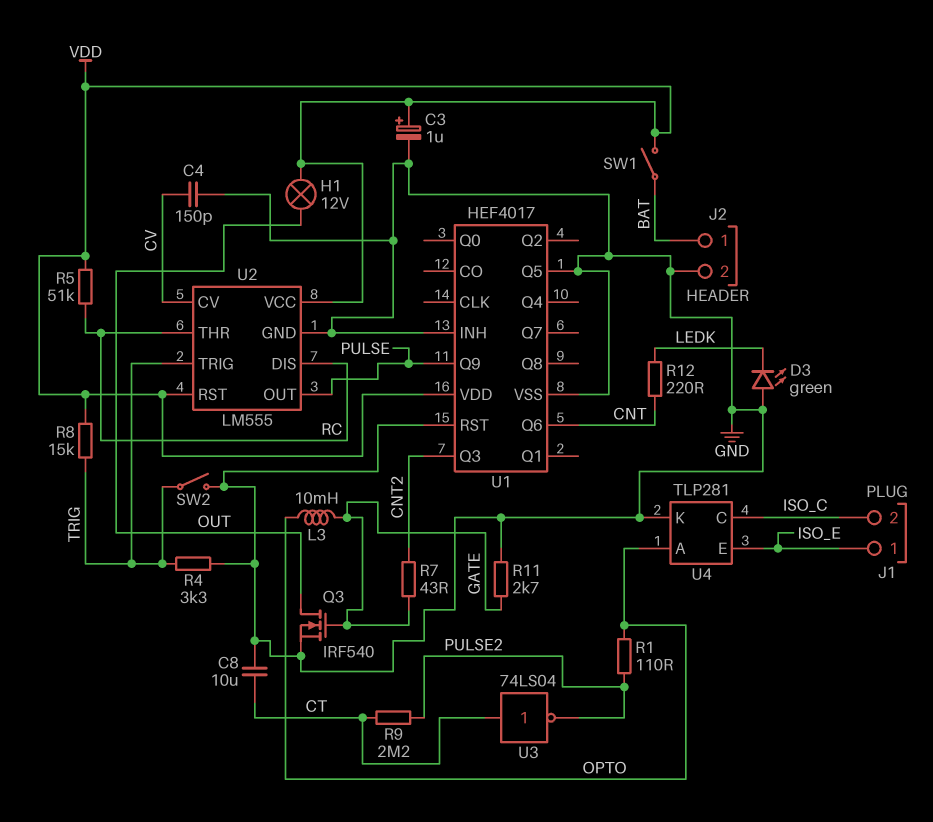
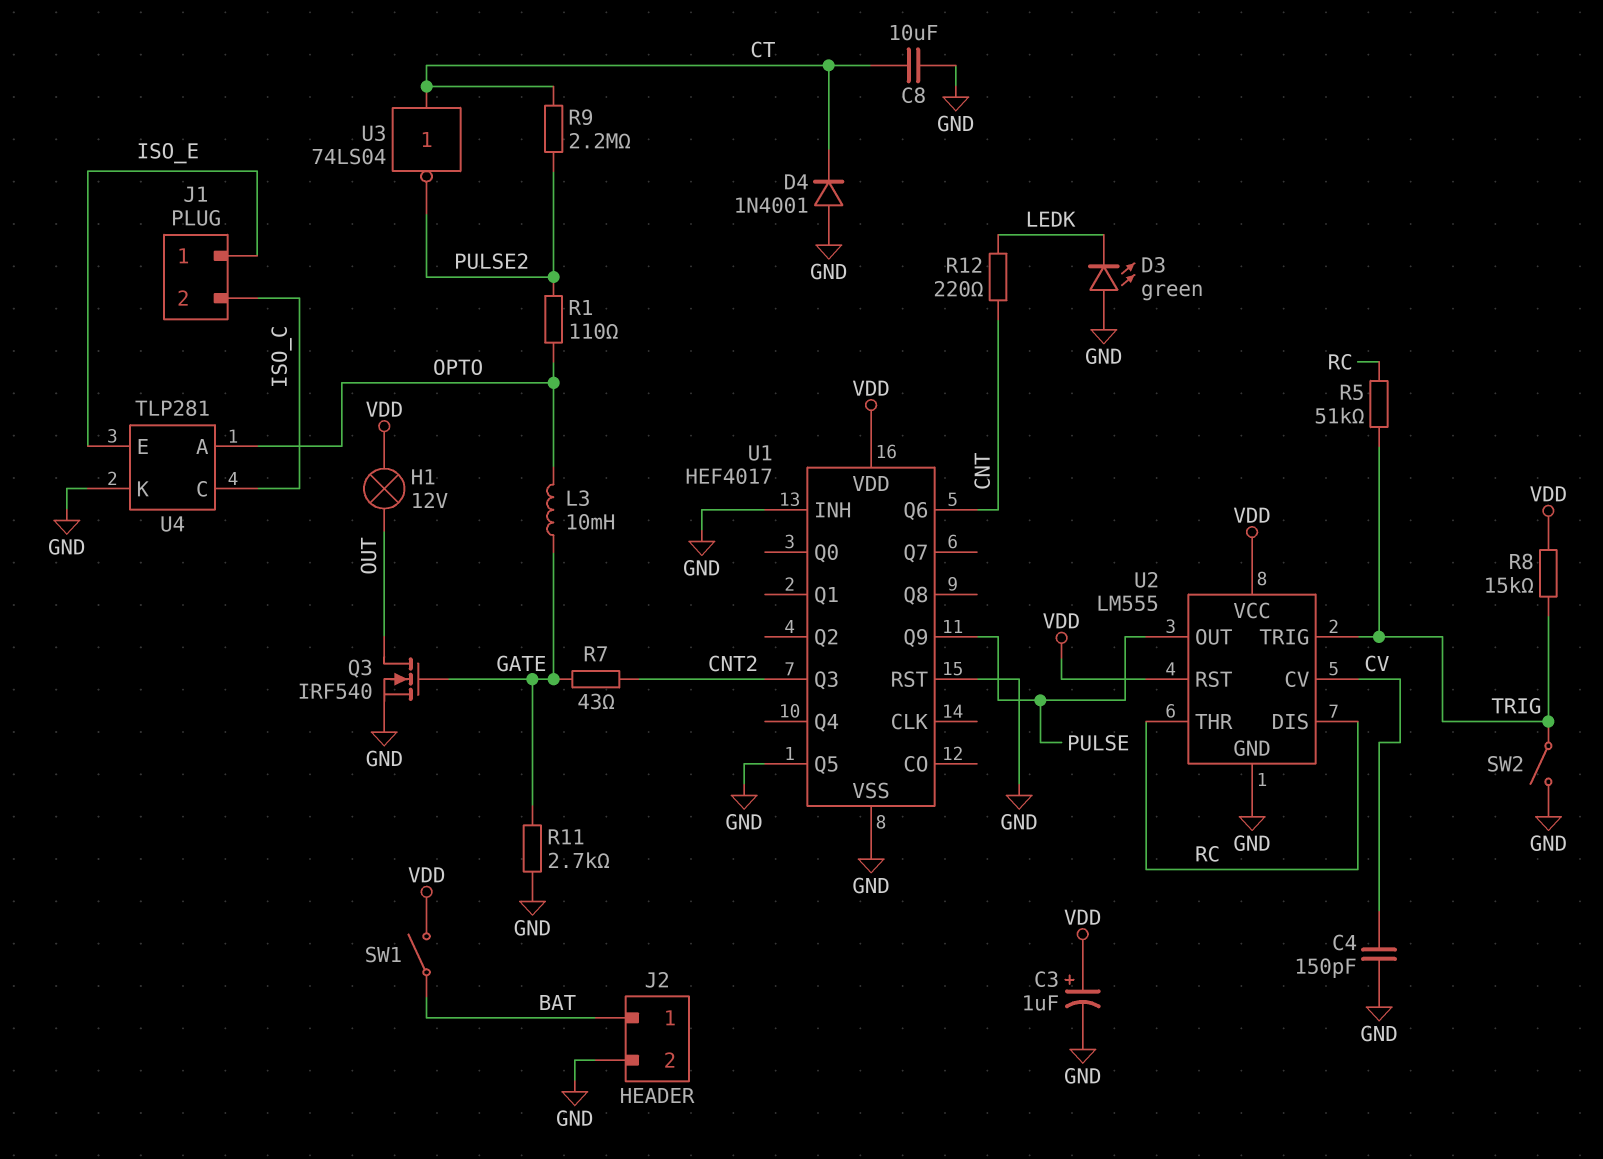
D4: none -> diode 1N4001 (A GND, K CT)
R4: 3.3k (GND, TRIG) -> none
R5: 51k (RC, VDD) -> 51k (RC, TRIG)

